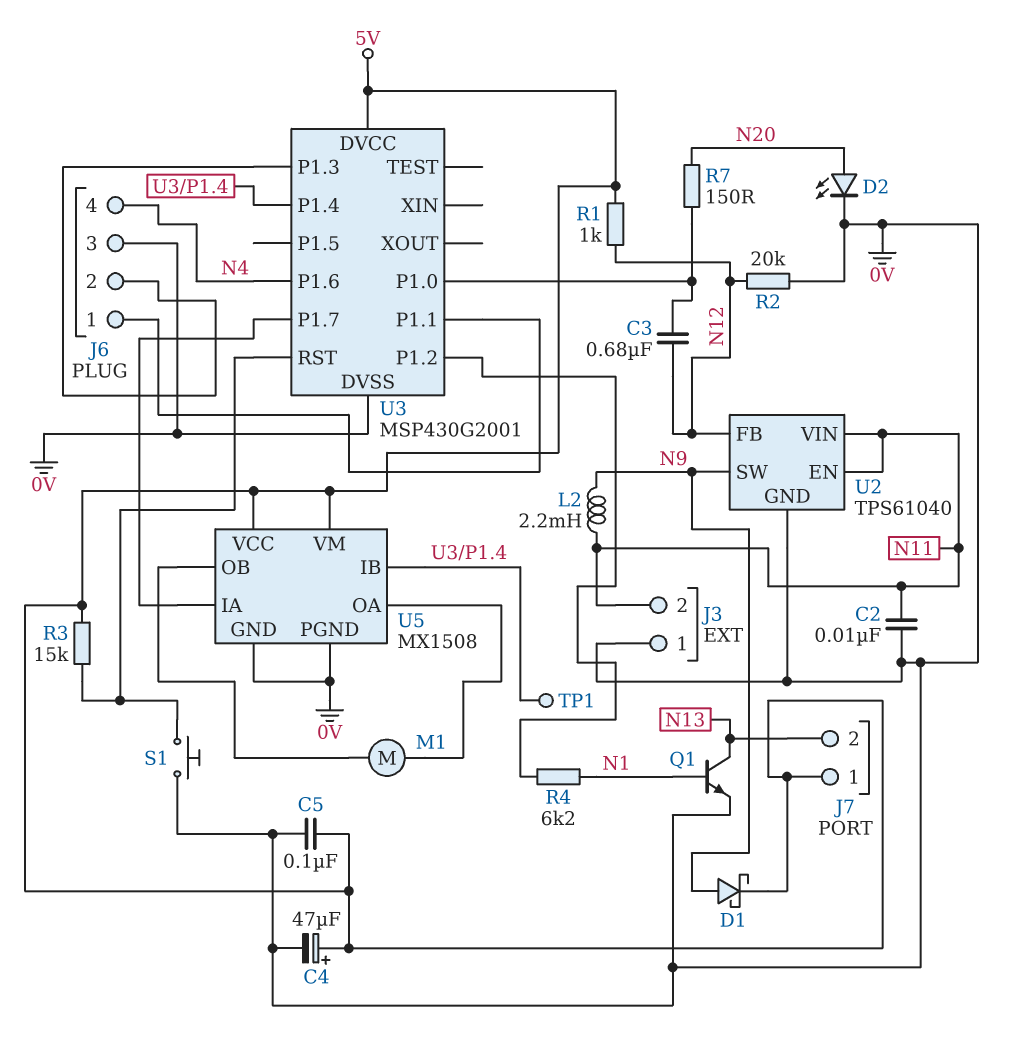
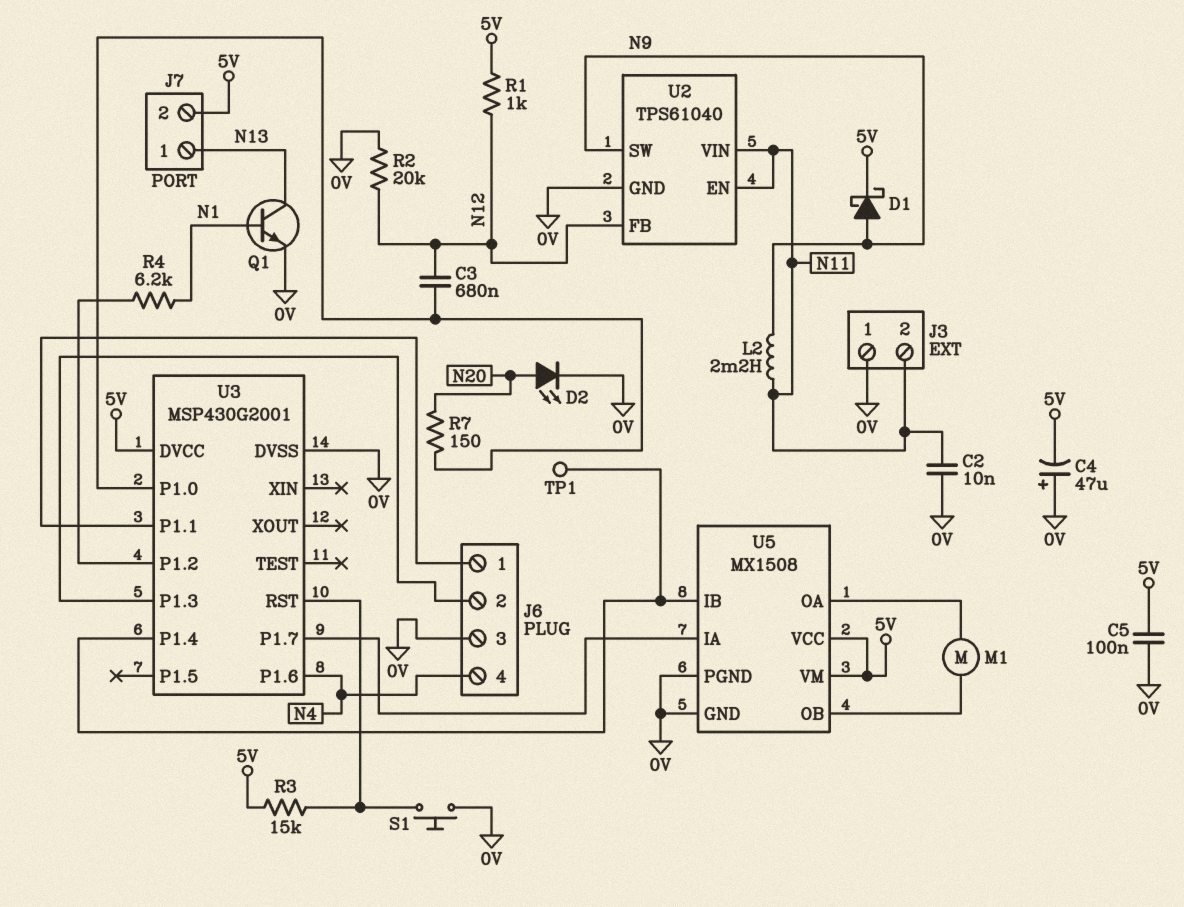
C4: 47uF (plus 5V, minus 0V) -> 47uF (plus 0V, minus 5V)
J7 pin 1: 5V -> N13
J7 pin 2: N13 -> 5V

